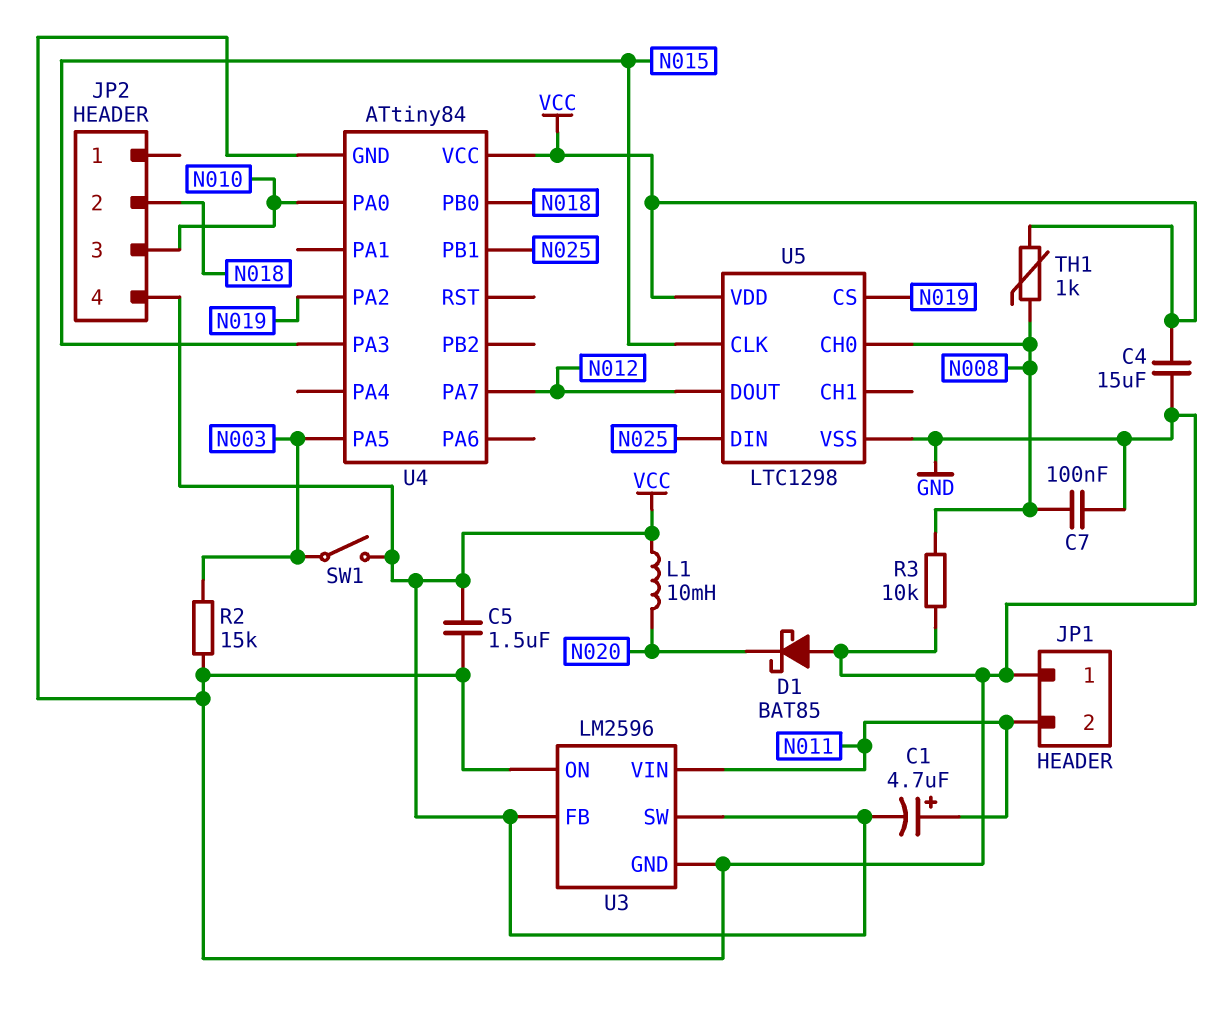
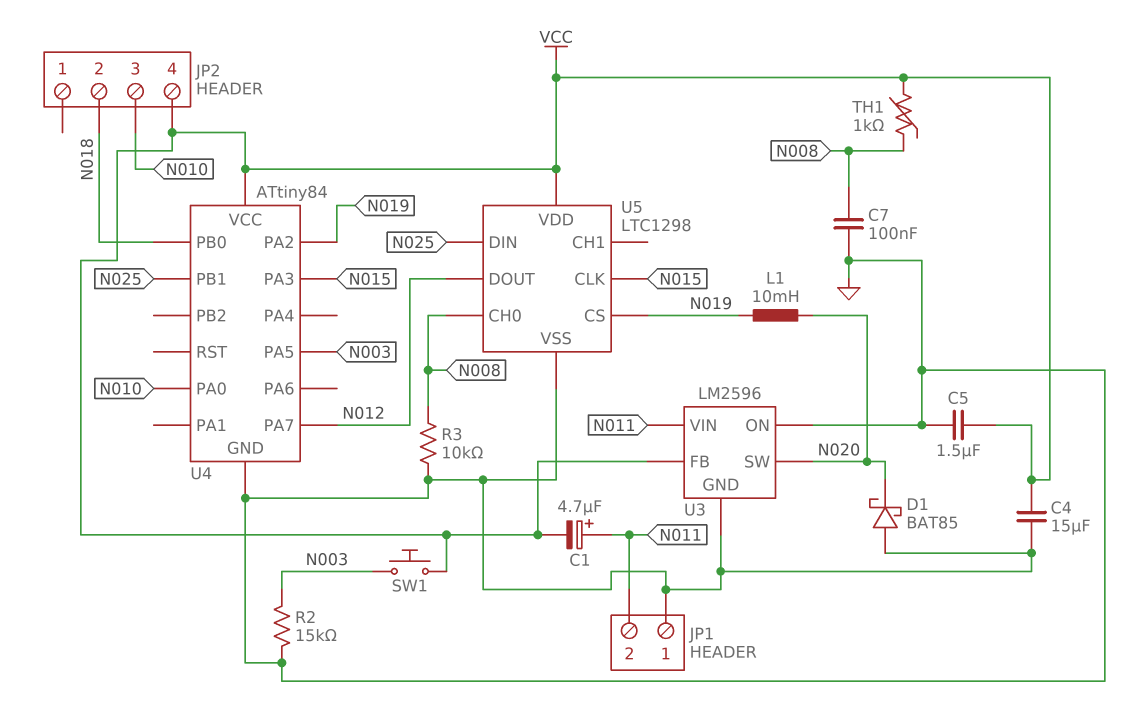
L1: 10mH (N020, VCC) -> 10mH (N019, N020)
SW1: switch (N003, VCC) -> button (N003, VCC)
U3 pin SW: VCC -> N020

